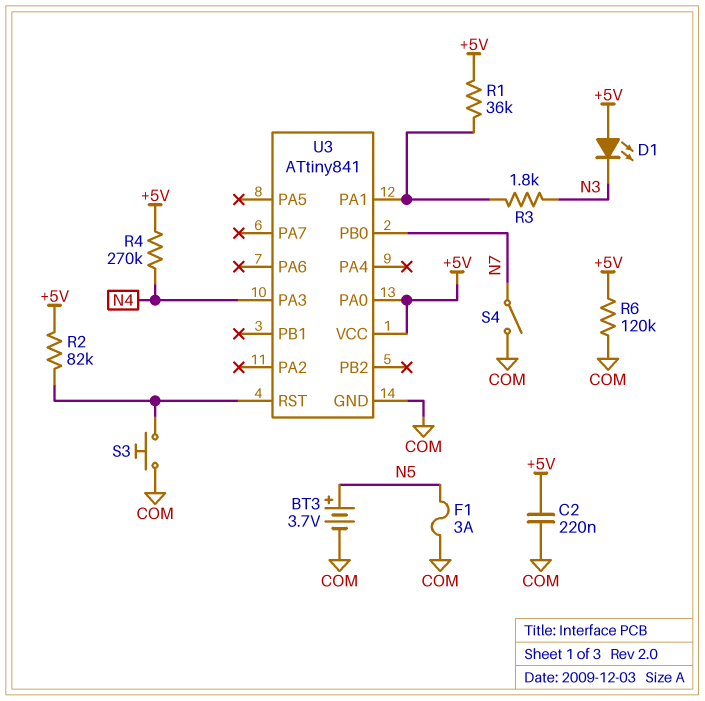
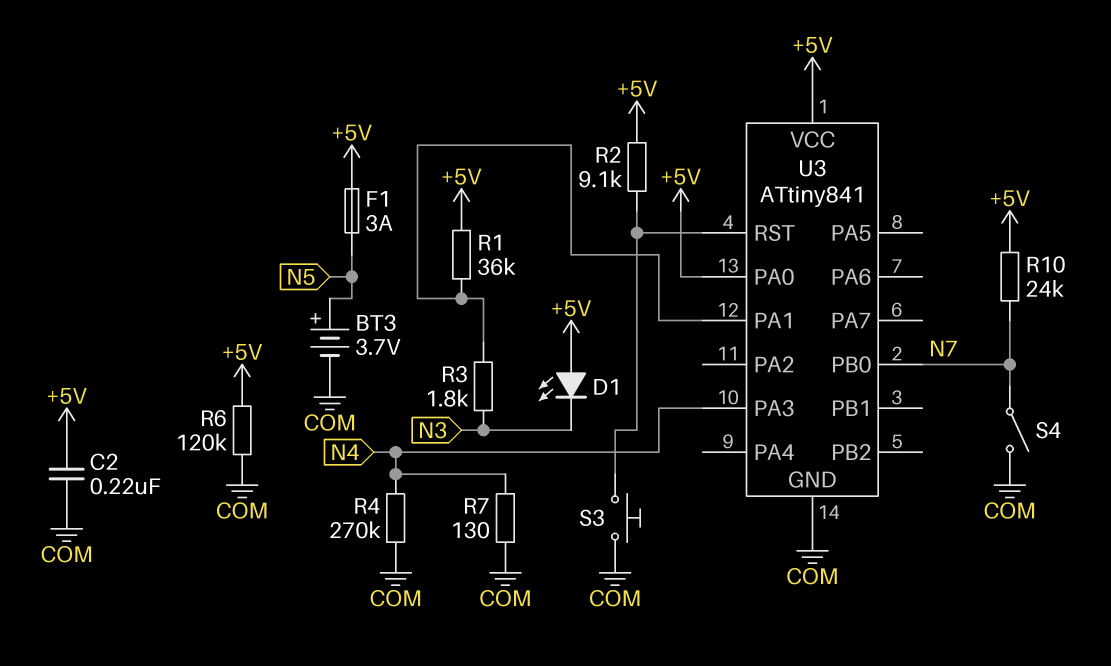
F1: 3A (COM, N5) -> 3A (+5V, N5)
R2: 82k (+5V, U3/RST) -> 9.1k (+5V, U3/RST)
R4: 270k (+5V, N4) -> 270k (COM, N4)
R7: none -> 130 (COM, N4)
R10: none -> 24k (+5V, N7)

